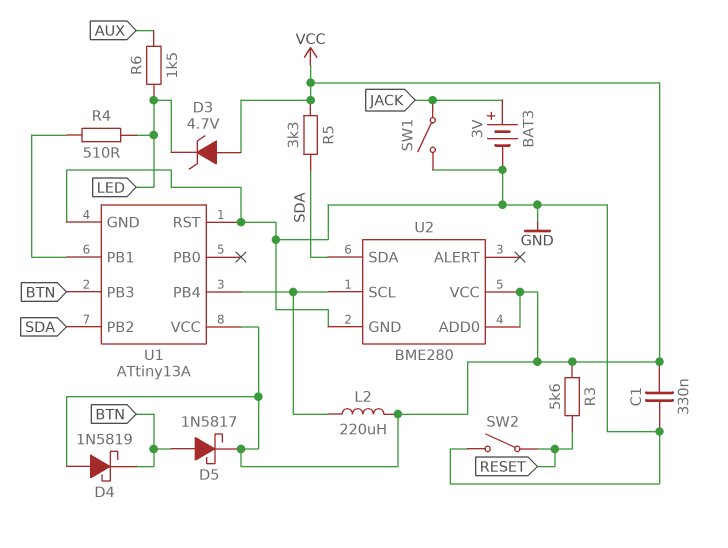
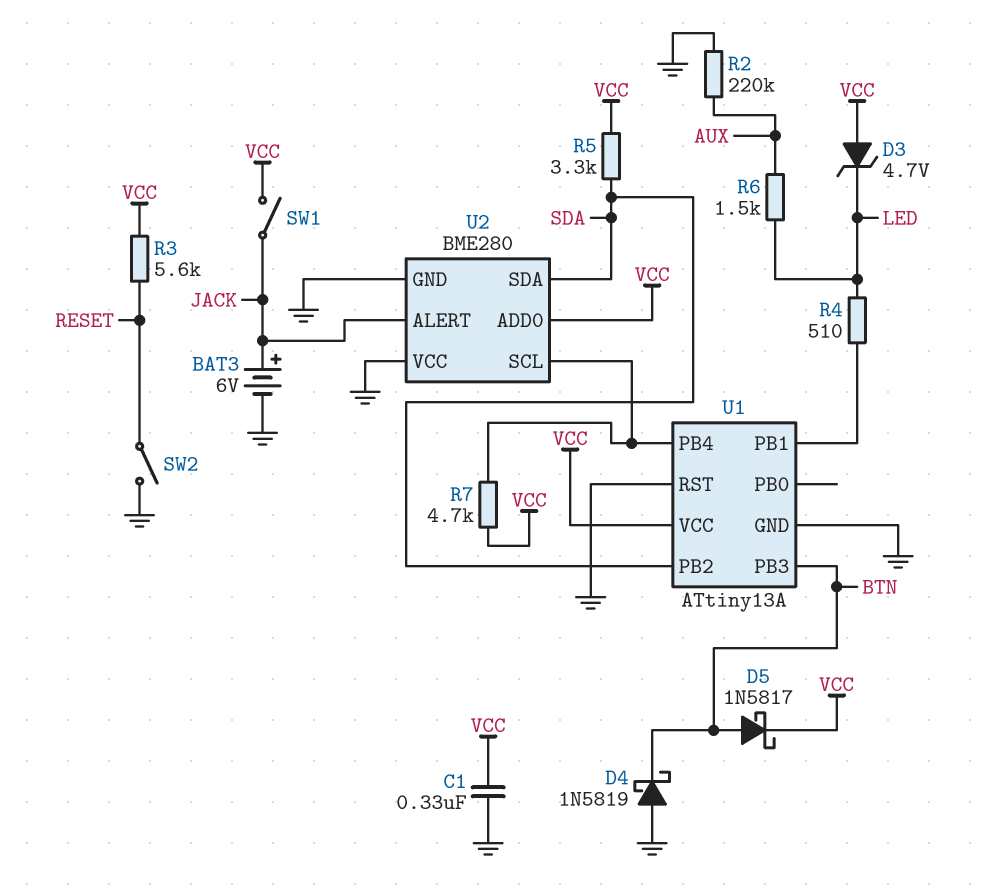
BAT3: 3V (plus JACK, minus GND) -> 6V (plus JACK, minus GND)
D4: schottky 1N5819 (A VCC, K BTN) -> schottky 1N5819 (A GND, K BTN)
L2: 220uH (U1/PB4, VCC) -> none
R2: none -> 220k (AUX, GND)
R7: none -> 4.7k (U1/PB4, VCC)
SW1: switch (GND, JACK) -> switch (JACK, VCC)
U2 pin ALERT: none -> JACK
U2 pin VCC: VCC -> GND

